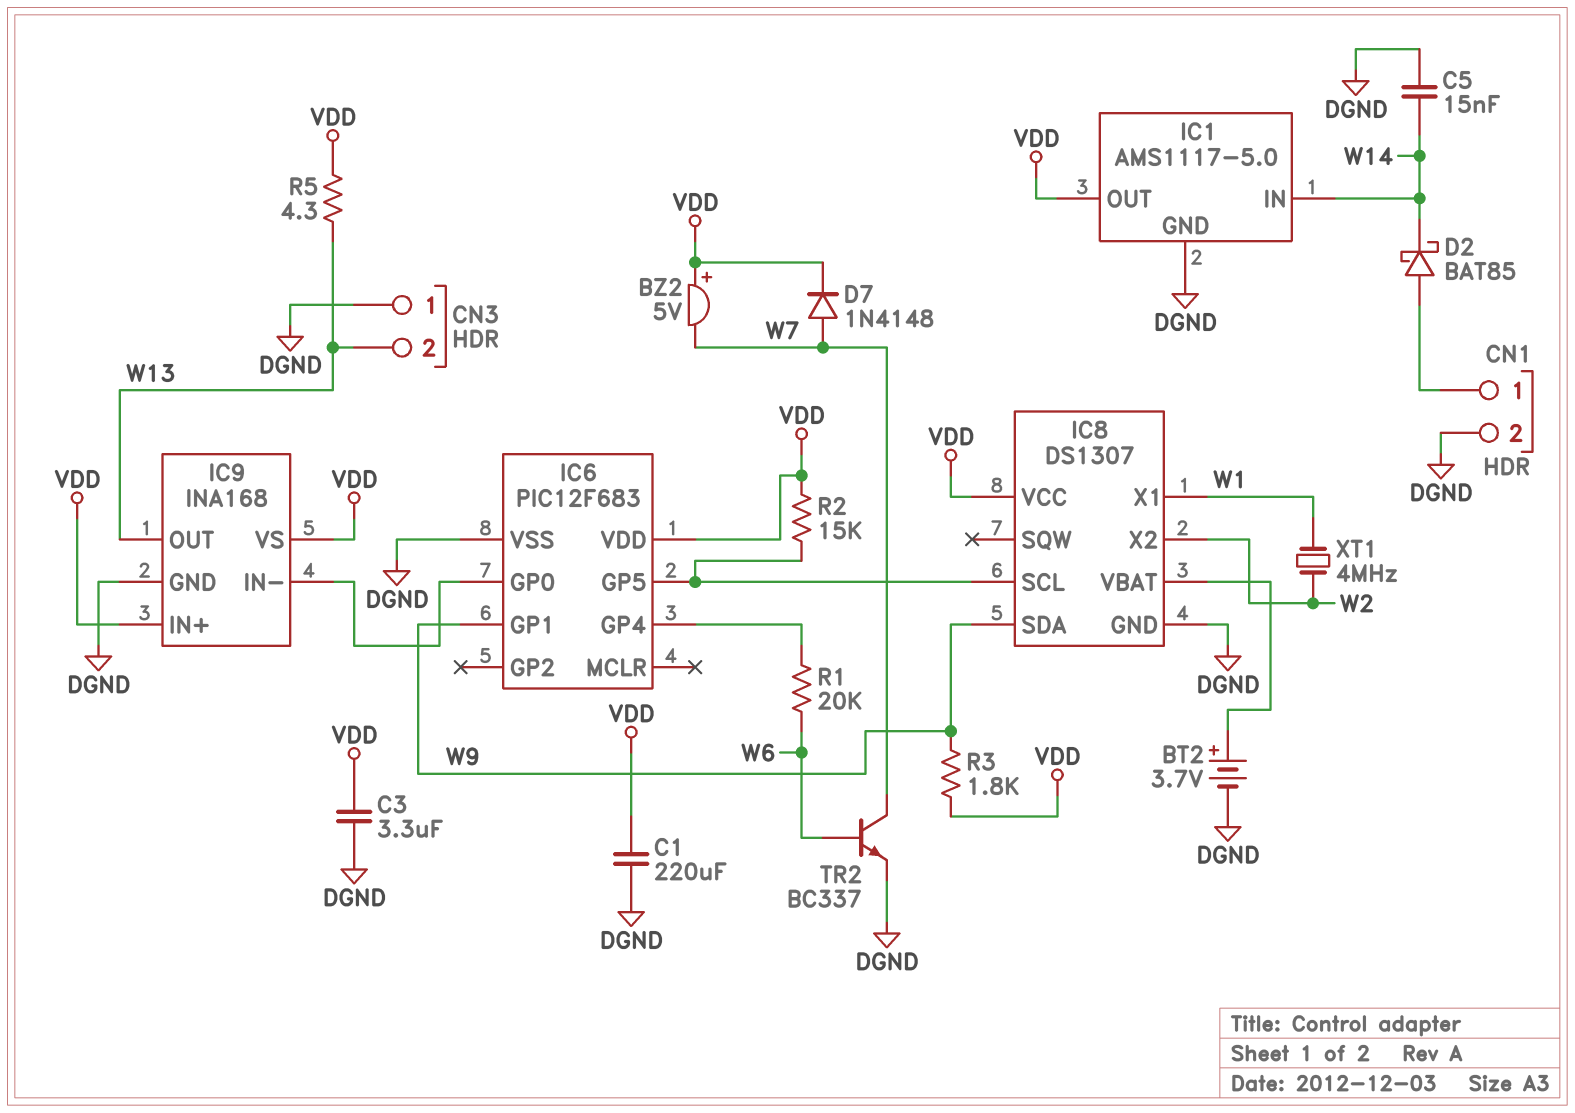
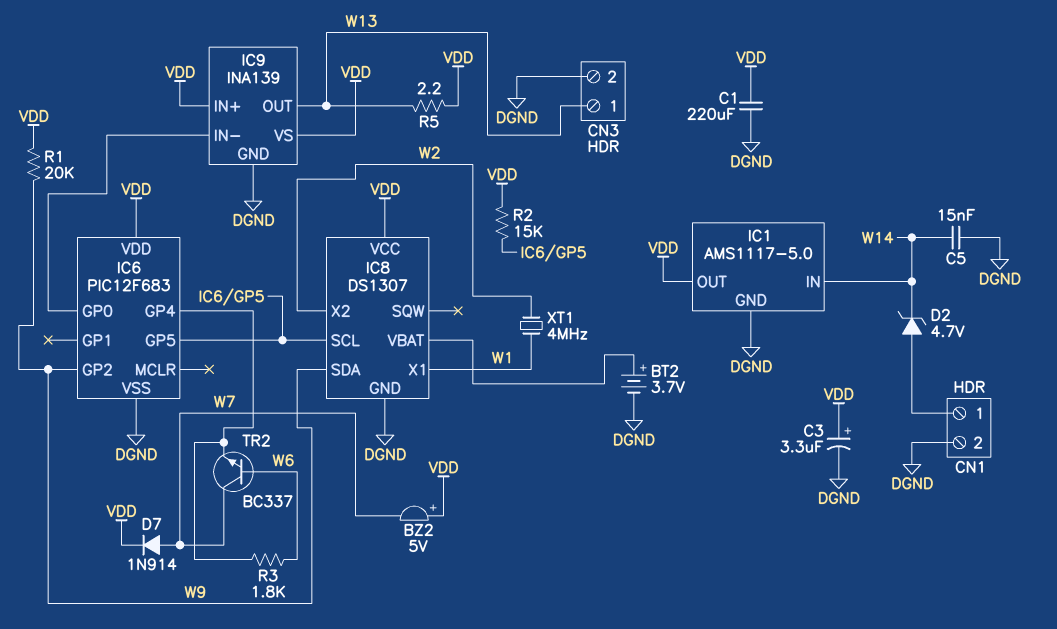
C3: 3.3uF (DGND, VDD) -> 3.3uF (plus VDD, minus DGND)
CN3 pin 1: DGND -> W13
CN3 pin 2: W13 -> DGND
D2: schottky BAT85 (A CN1/1, K W14) -> zener 4.7V (A CN1/1, K W14)
D7: diode 1N4148 (A W7, K VDD) -> diode 1N914 (A W7, K VDD)
IC6 pin GP1: W9 -> none
IC6 pin GP2: none -> W9
IC9: INA168 -> INA139
R1: 20k (IC6/GP4, W6) -> 20k (VDD, W9)
R3: 1.8k (VDD, W9) -> 1.8k (IC6/GP4, W6)
R5: 4.3 (VDD, W13) -> 2.2 (VDD, W13)
TR2: NPN BC337 (B W6, C W7, E DGND) -> NPN BC337 (B W6, C W7, E IC6/GP4)

